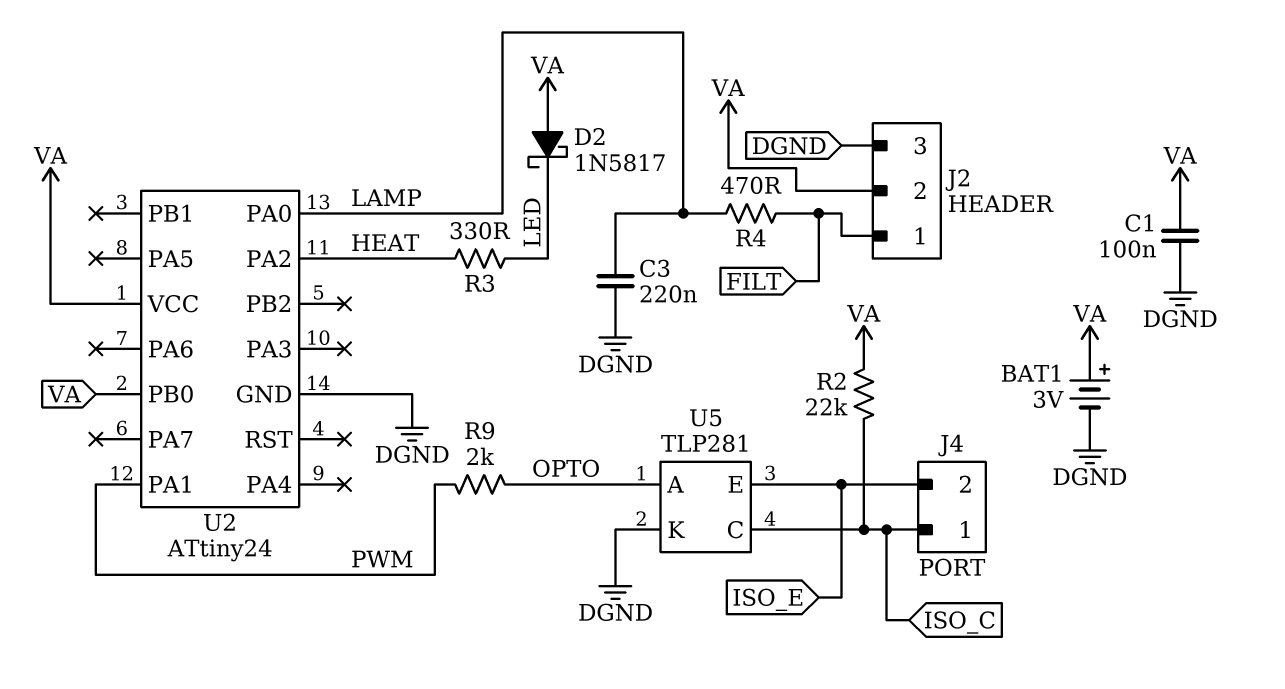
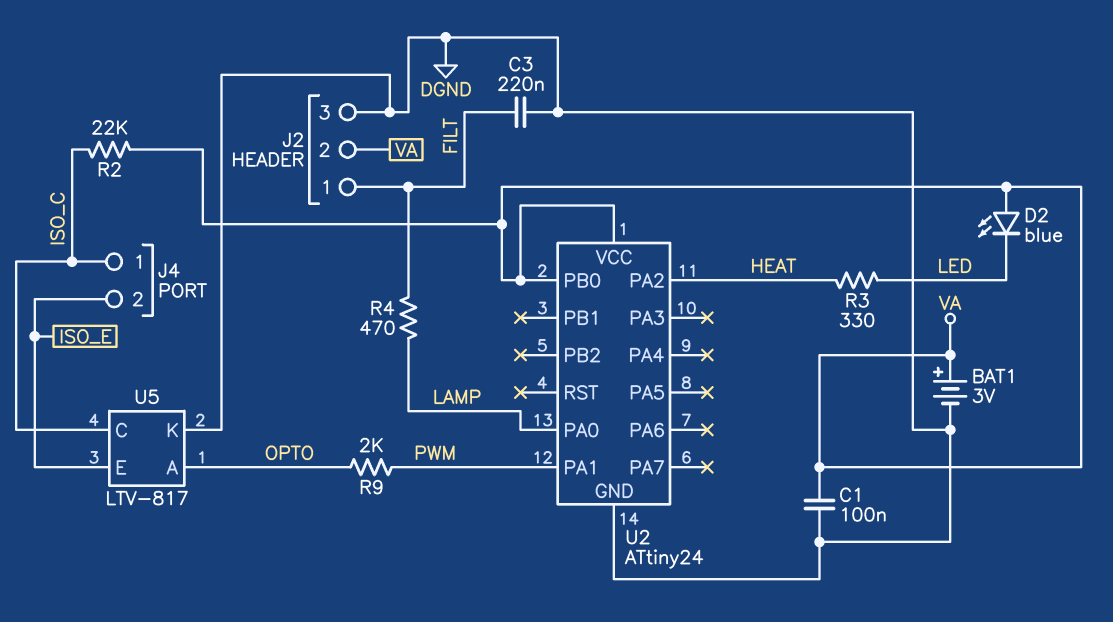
C3: 220nF (DGND, LAMP) -> 220nF (DGND, FILT)
D2: schottky 1N5817 (A VA, K LED) -> LED blue (A VA, K LED)
U5: TLP281 -> LTV-817

